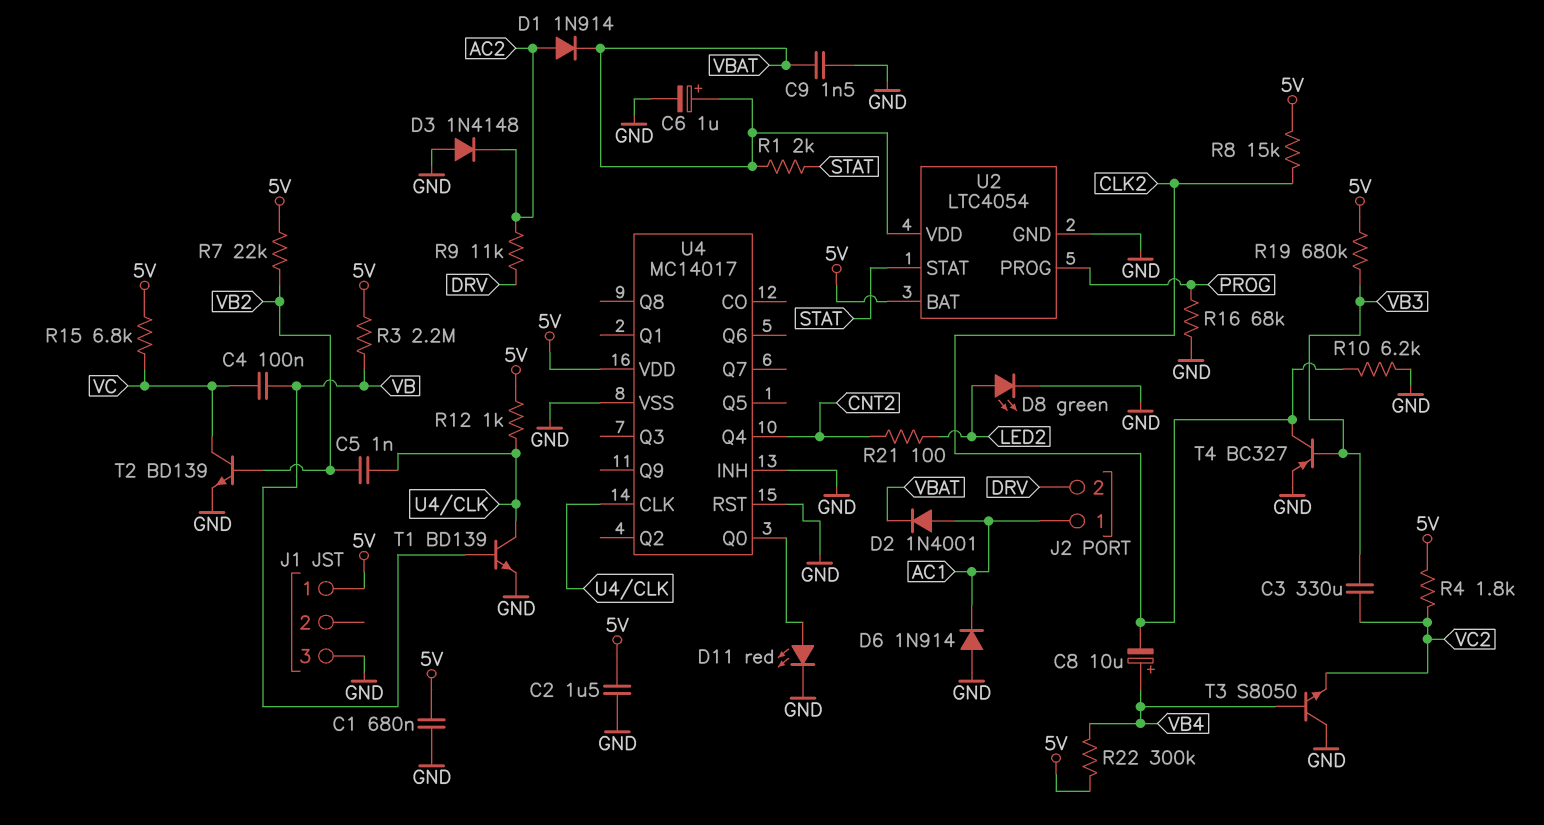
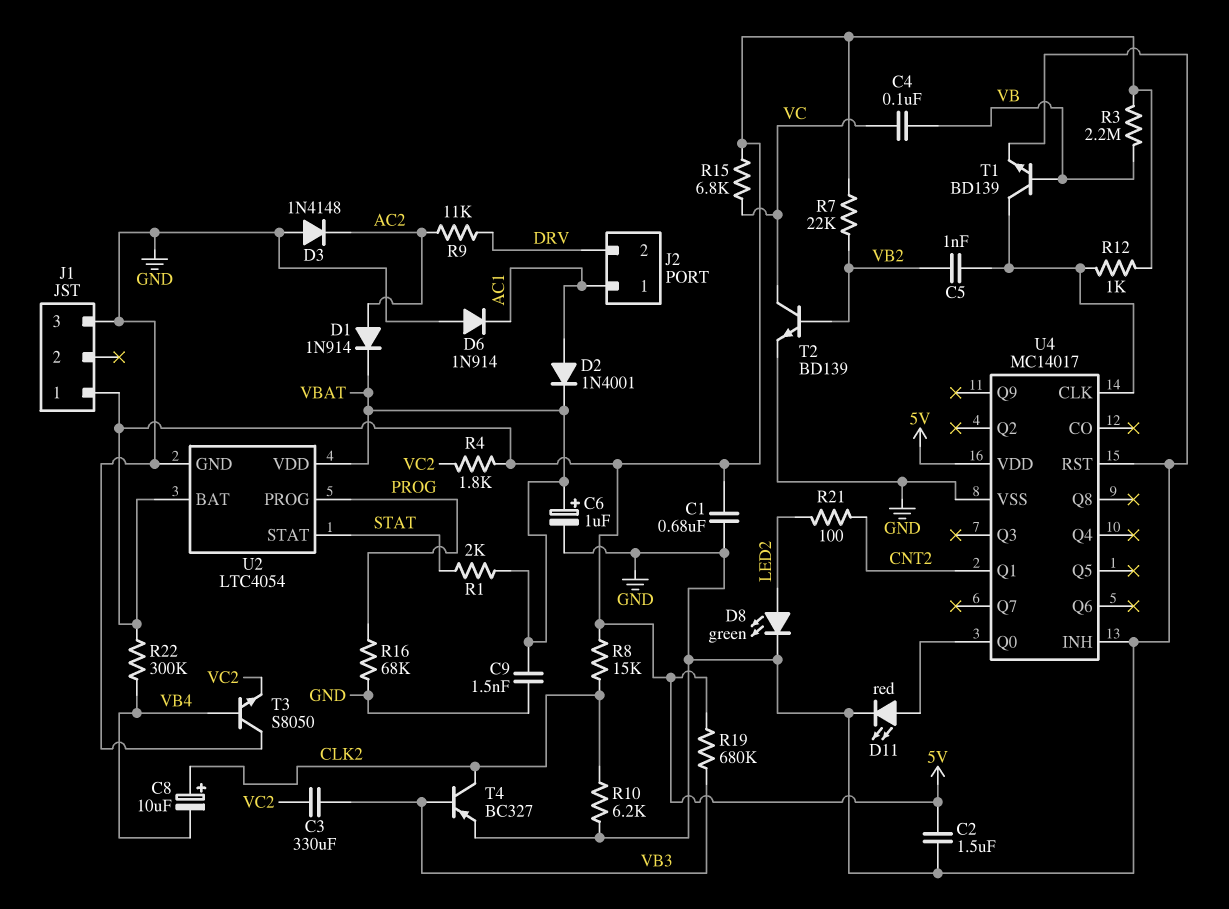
C8: 10uF (plus VB4, minus CLK2) -> 10uF (plus CLK2, minus VB4)
U4 pin Q1: none -> CNT2
U4 pin Q4: CNT2 -> none

